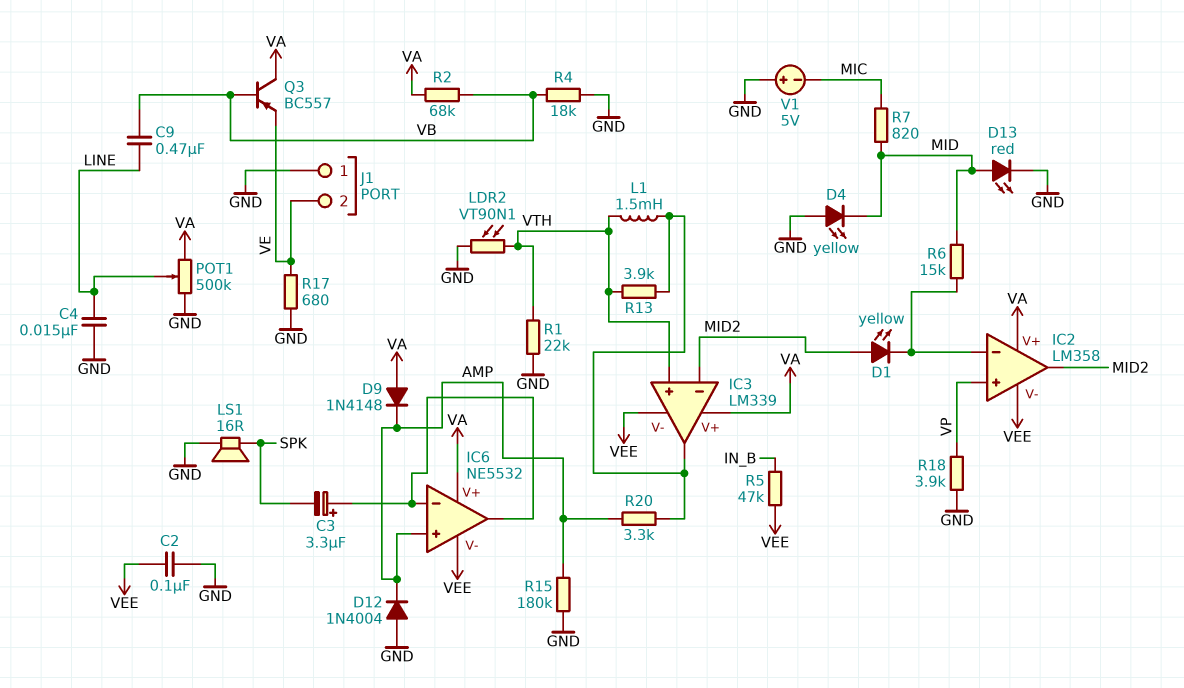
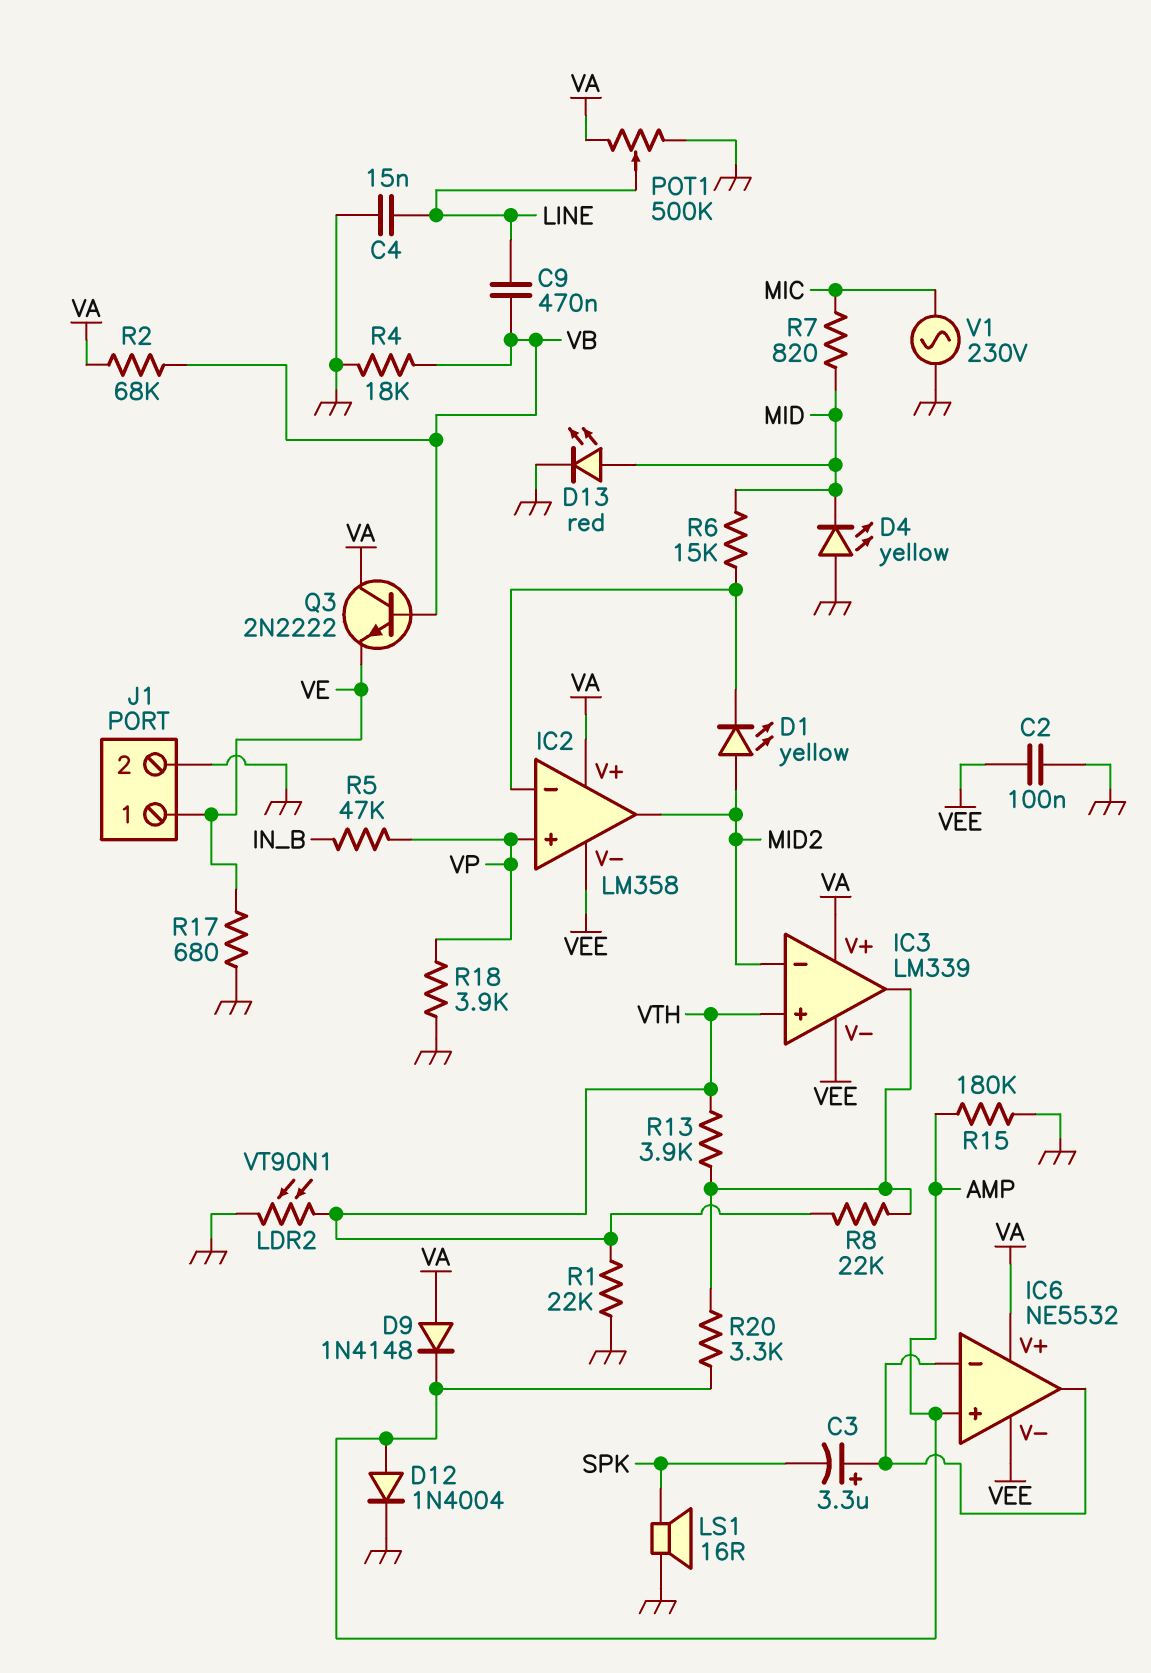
D12: diode 1N4004 (A GND, K AMP) -> diode 1N4004 (A AMP, K GND)
J1 pin 1: GND -> VE
J1 pin 2: VE -> GND
L1: 1.5mH (IC3/out, VTH) -> none
Q3: PNP BC557 (B VB, C VA, E VE) -> NPN 2N2222 (B VB, C VA, E VE)
R5: 47k (IN_B, VEE) -> 47k (IN_B, VP)
R8: none -> 22k (IC3/out, VTH)
V1: 5V (plus GND, minus MIC) -> AC 230V (GND, MIC)

